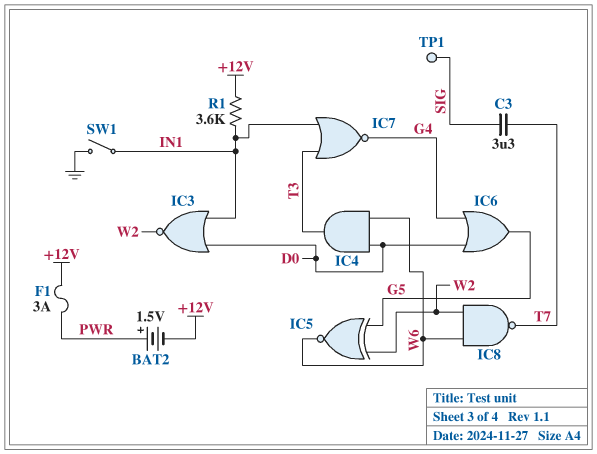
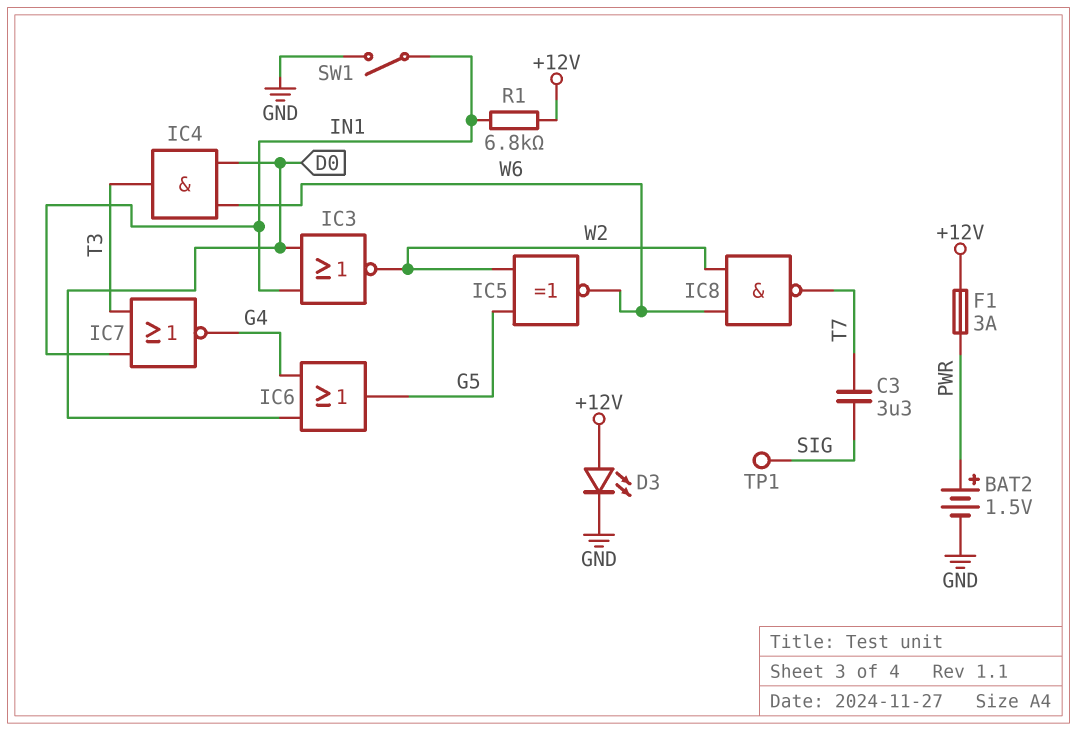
BAT2: 1.5V (plus PWR, minus +12V) -> 1.5V (plus PWR, minus GND)
D3: none -> LED (A +12V, K GND)
R1: 3.6k (+12V, IN1) -> 6.8k (+12V, IN1)

